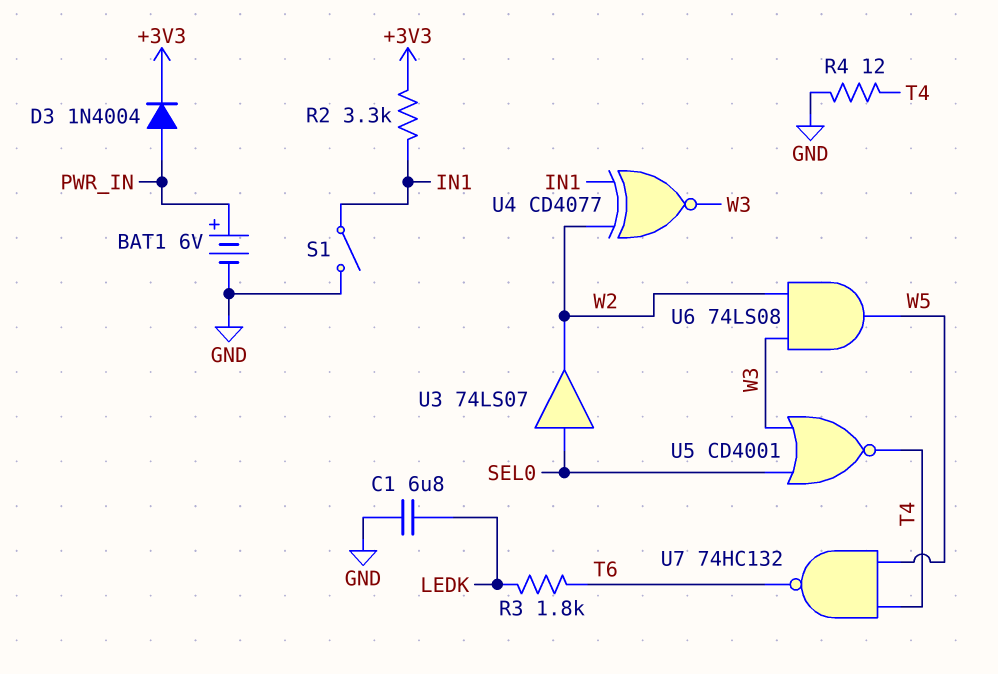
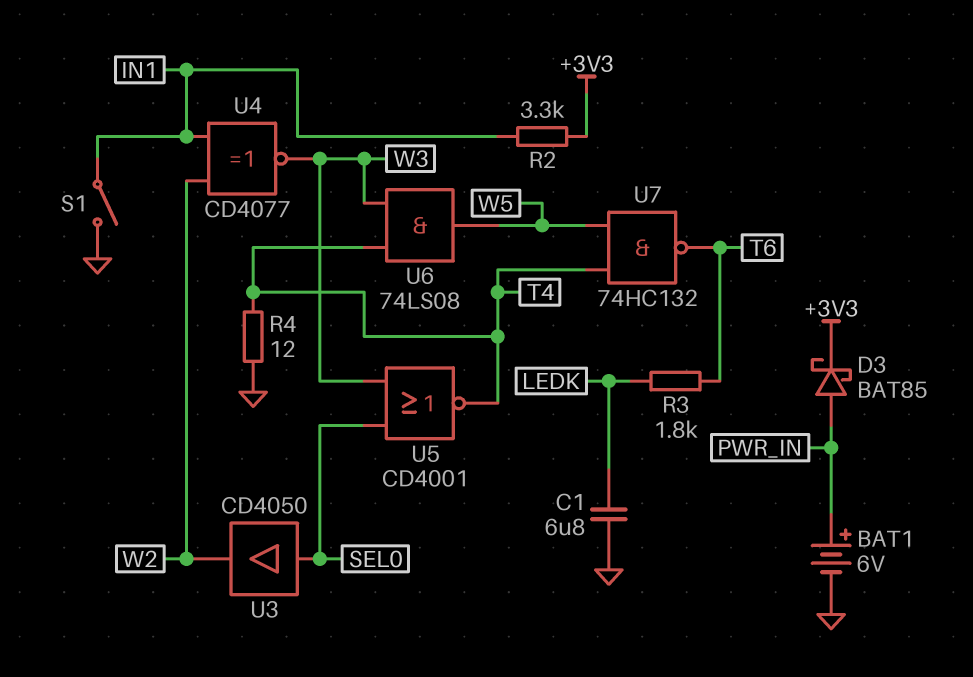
D3: diode 1N4004 (A PWR_IN, K +3V3) -> schottky BAT85 (A PWR_IN, K +3V3)
U3: buffer 74LS07 (in SEL0, out W2) -> buffer CD4050 (in SEL0, out W2)
U6: AND 74LS08 (in W2, in W3, out W5) -> AND 74LS08 (in T4, in W3, out W5)

